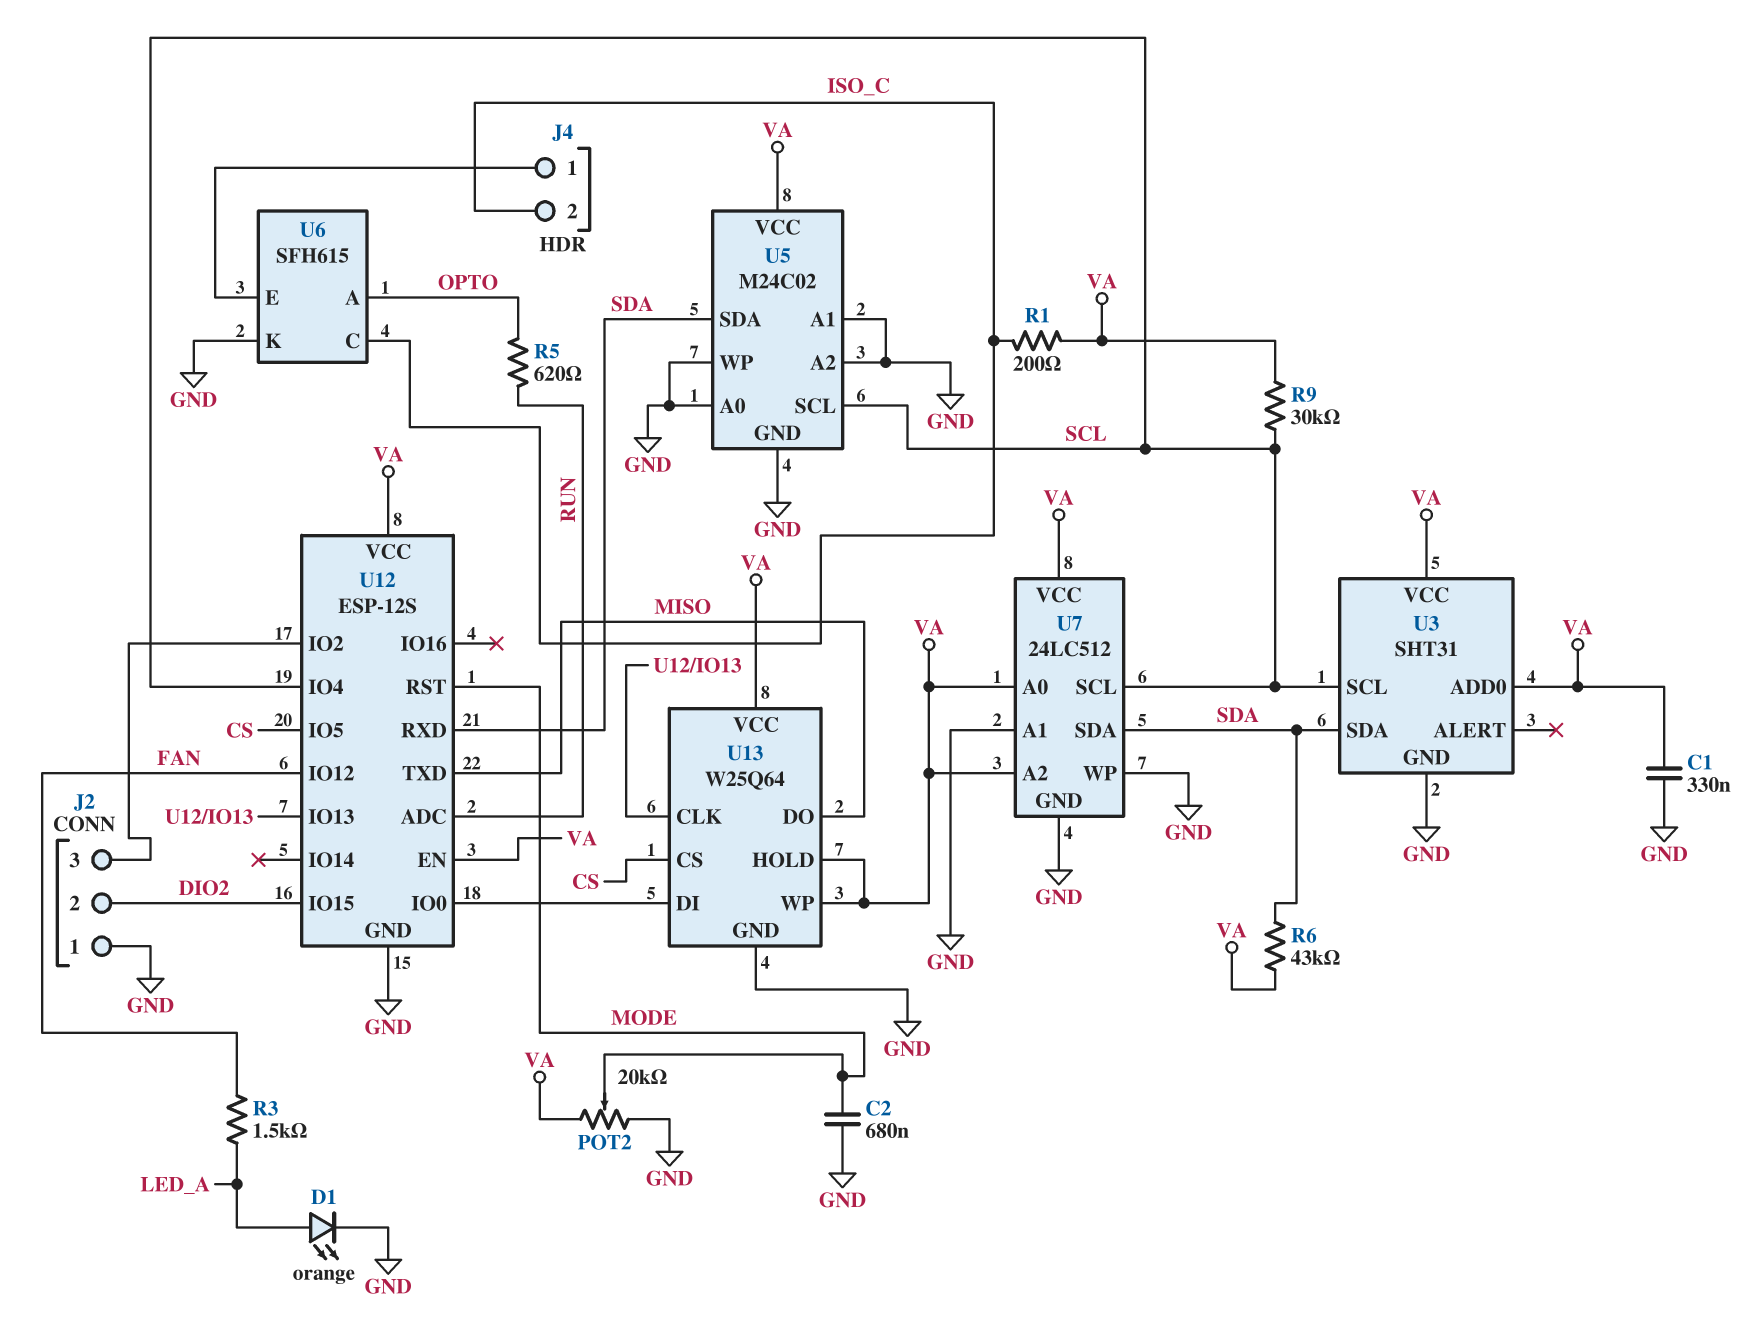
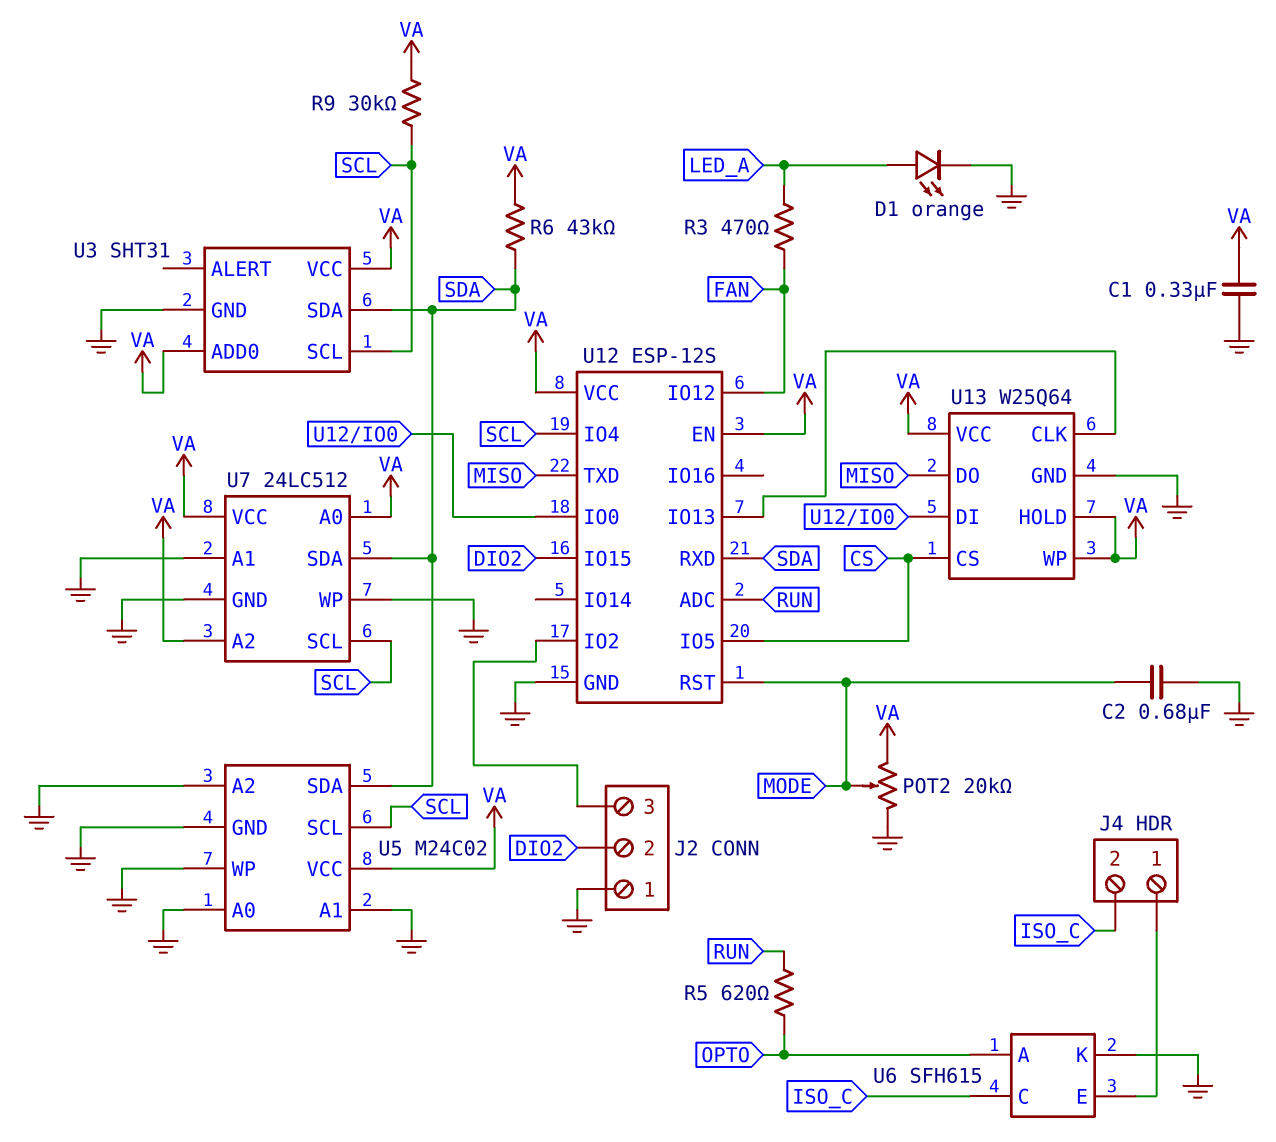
R1: 200 (ISO_C, VA) -> none
R3: 1.5k (FAN, LED_A) -> 470 (FAN, LED_A)

